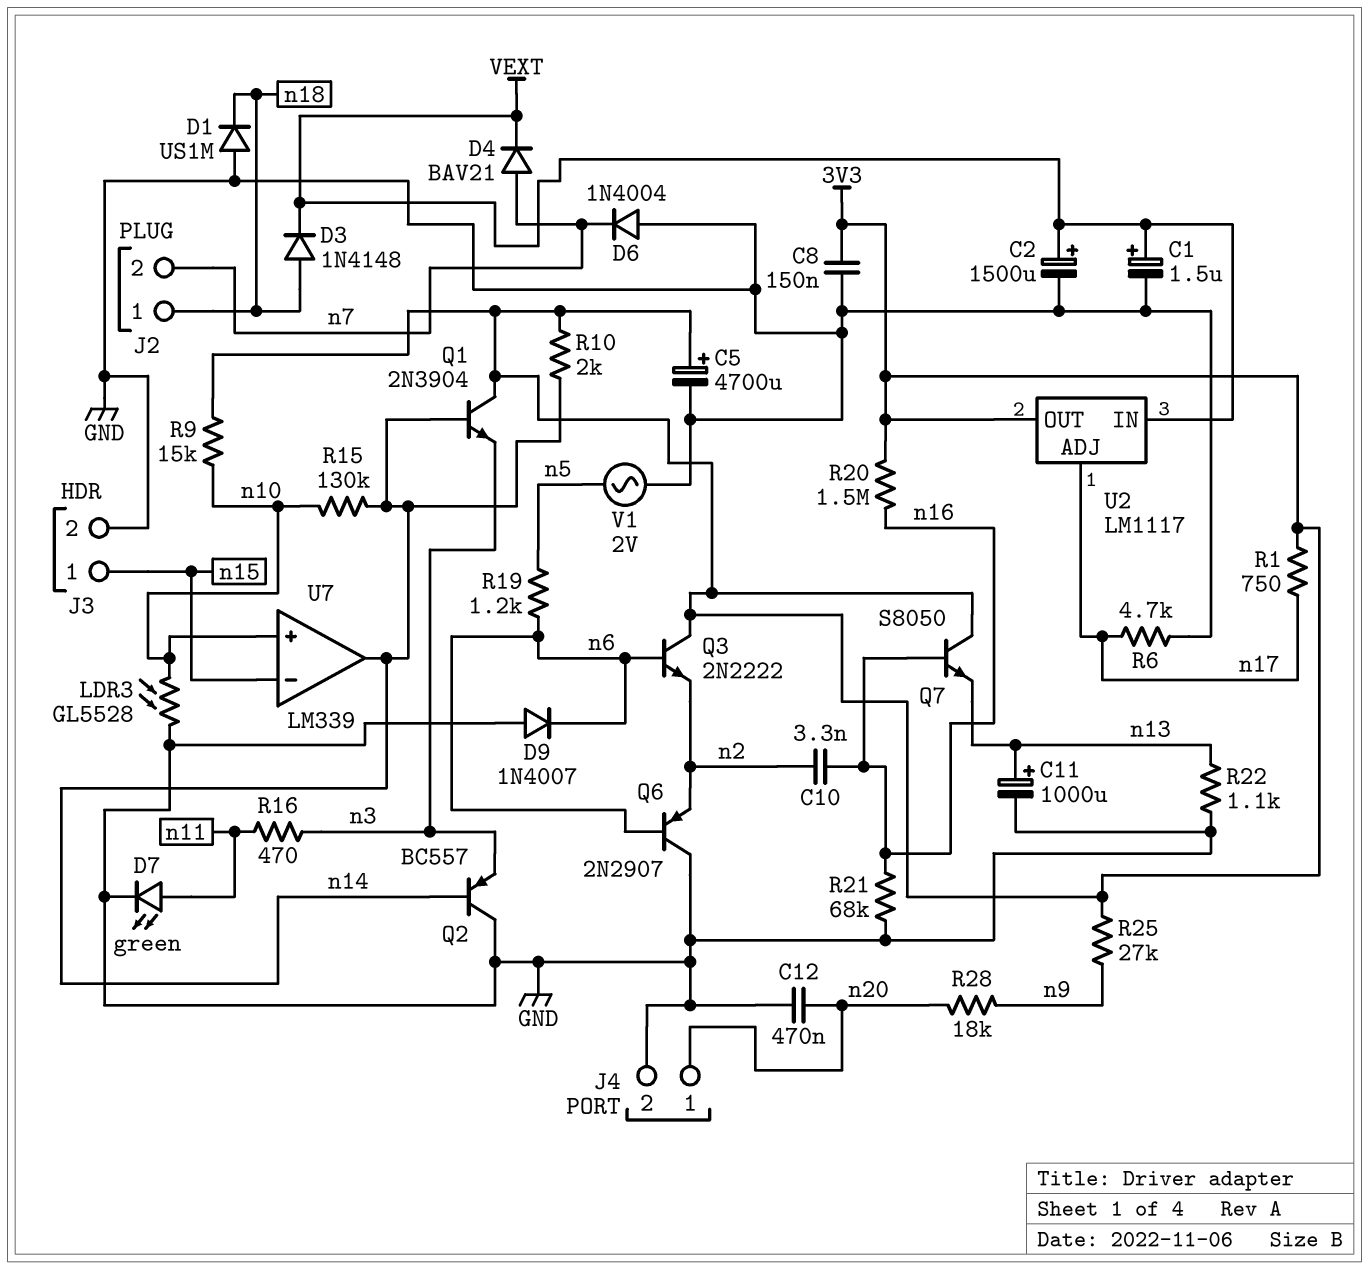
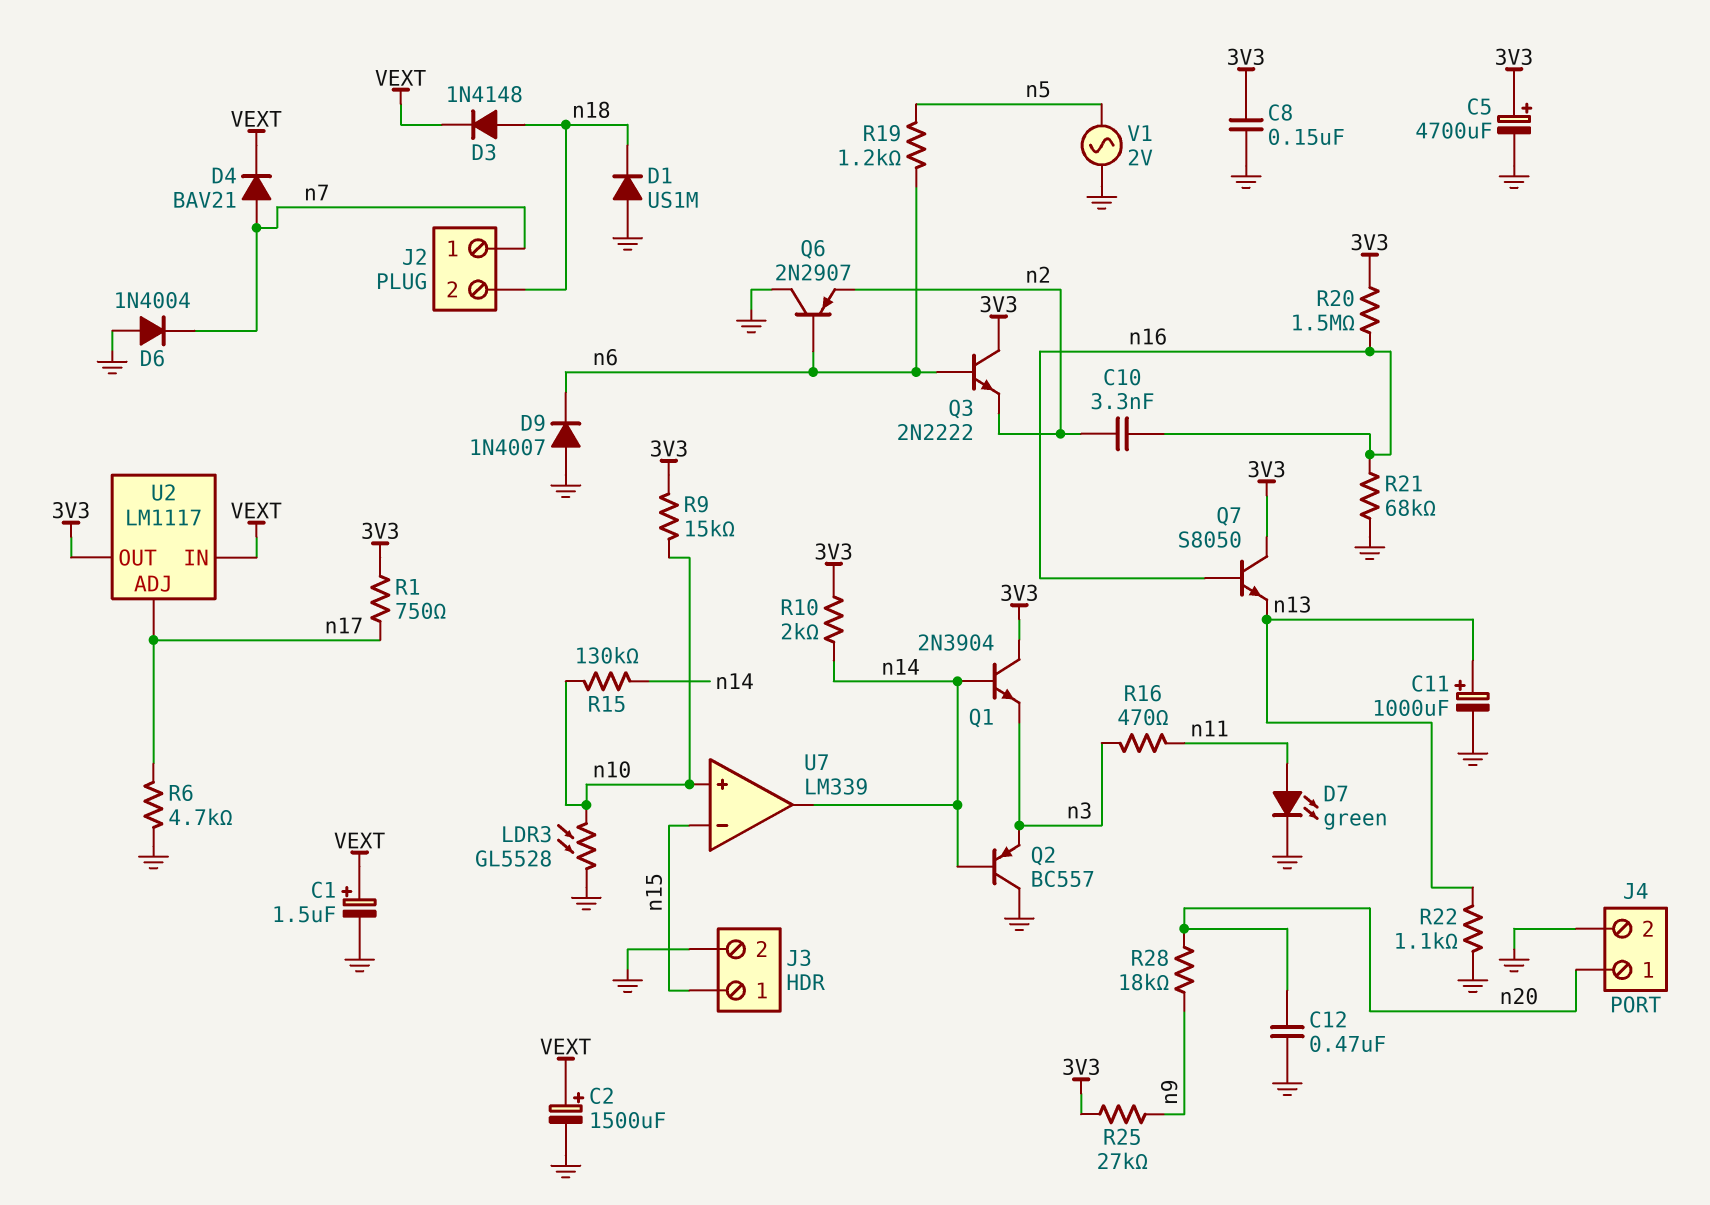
J2 pin 1: n18 -> n7
J2 pin 2: n7 -> n18

